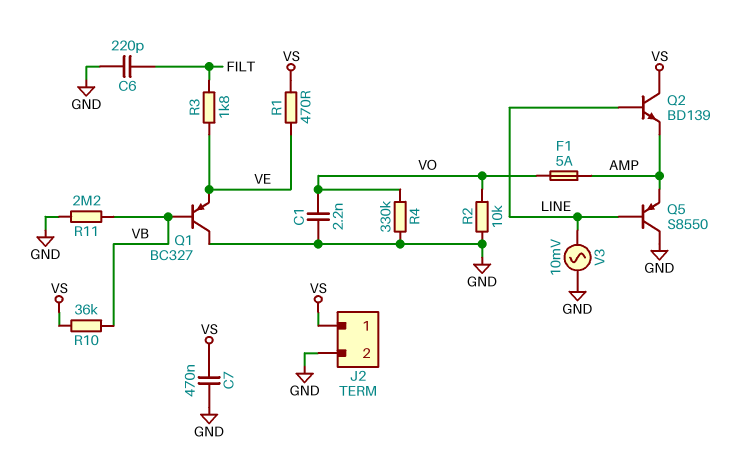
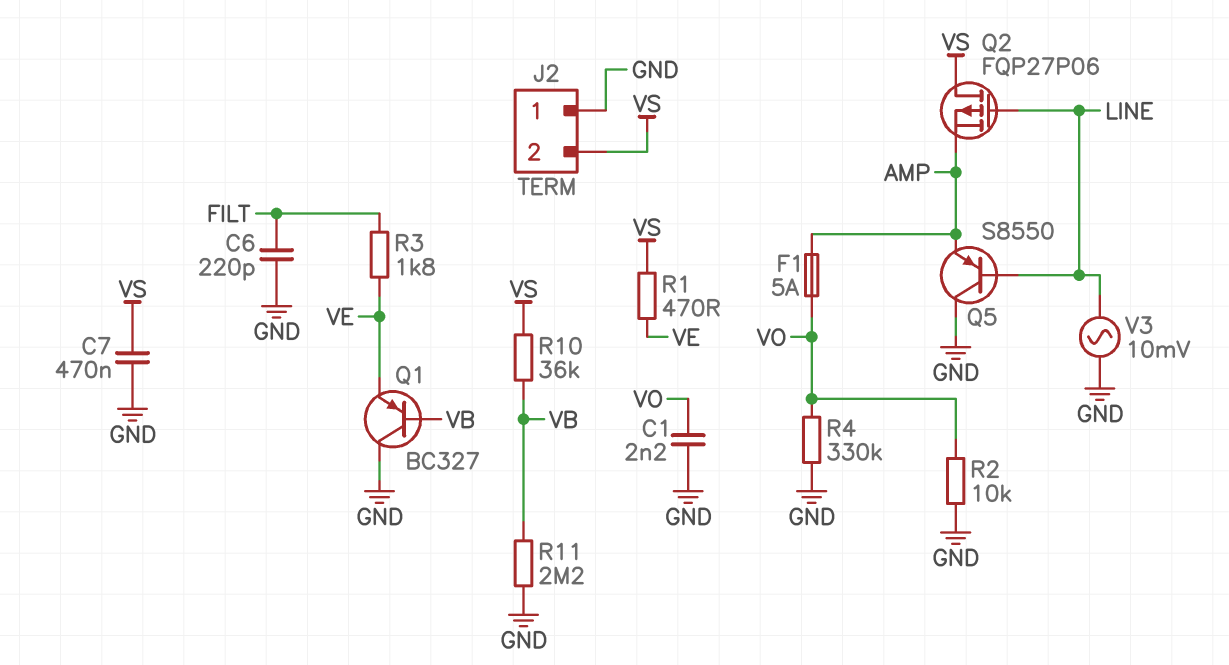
J2 pin 1: VS -> GND
J2 pin 2: GND -> VS
Q2: NPN BD139 (B LINE, C VS, E AMP) -> PMOS FQP27P06 (G LINE, D VS, S AMP)

